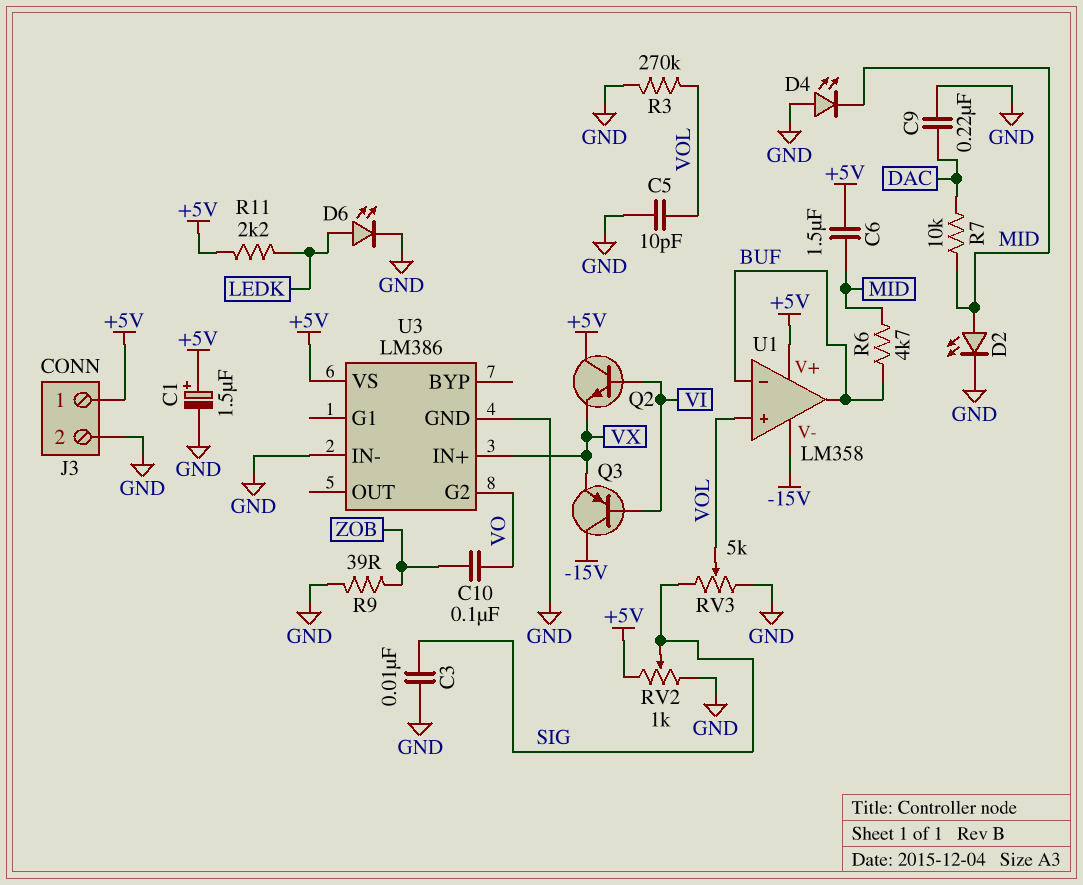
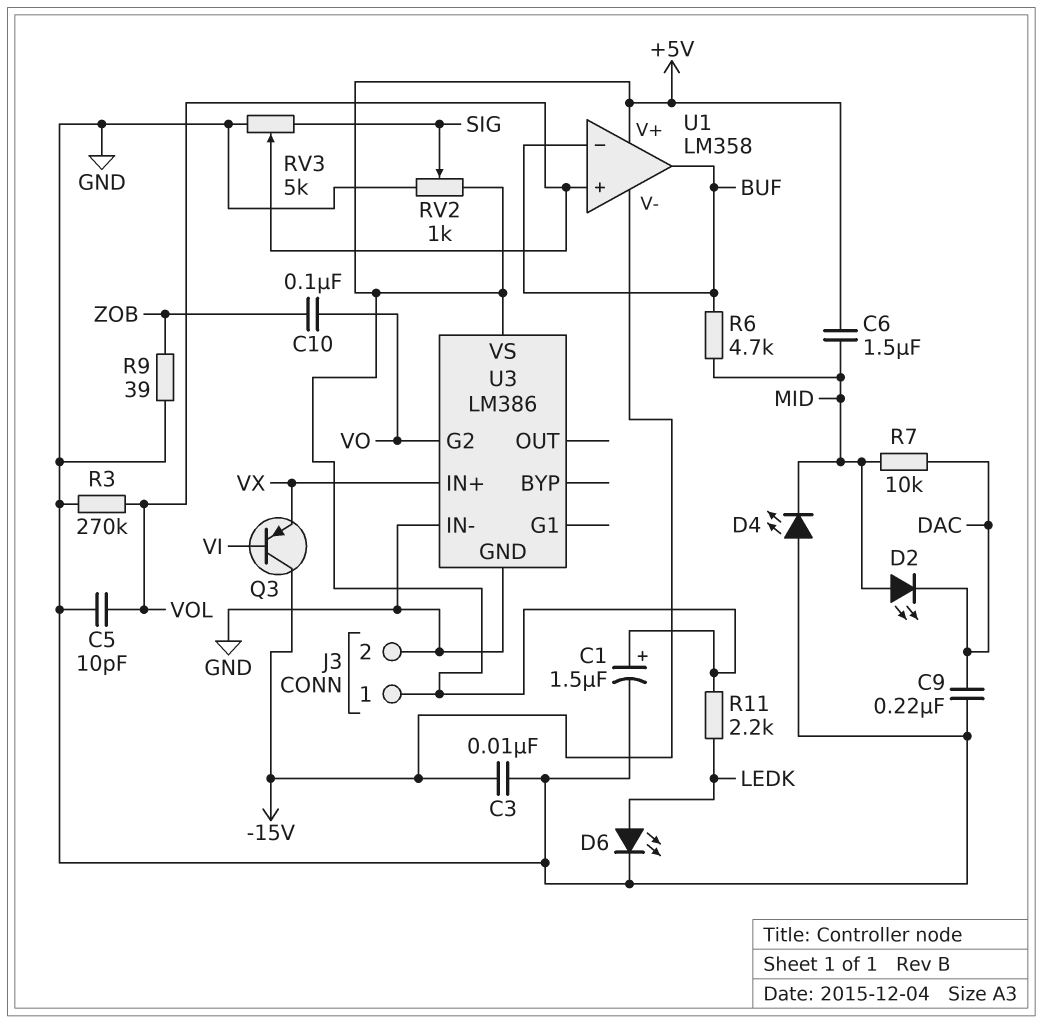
C3: 10nF (GND, SIG) -> 10nF (-15V, GND)
D2: LED (A MID, K GND) -> LED (A MID, K DAC)
Q2: NPN (B VI, C +5V, E VX) -> none

